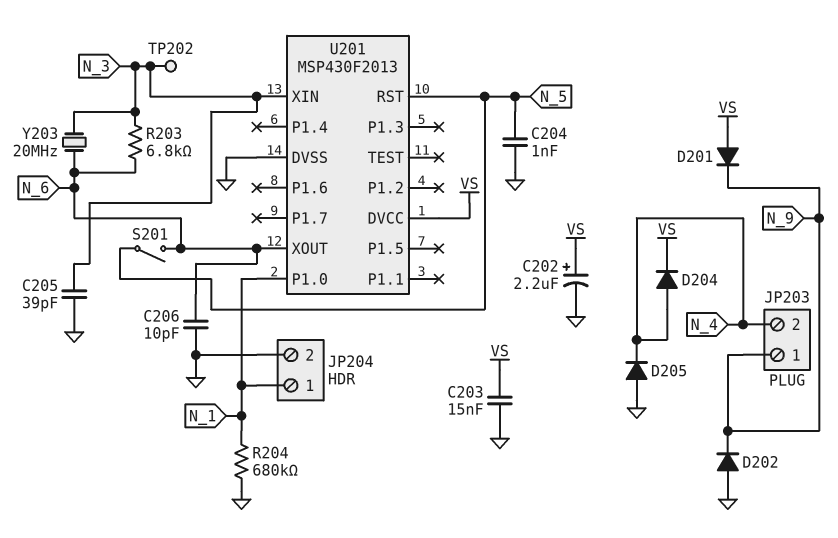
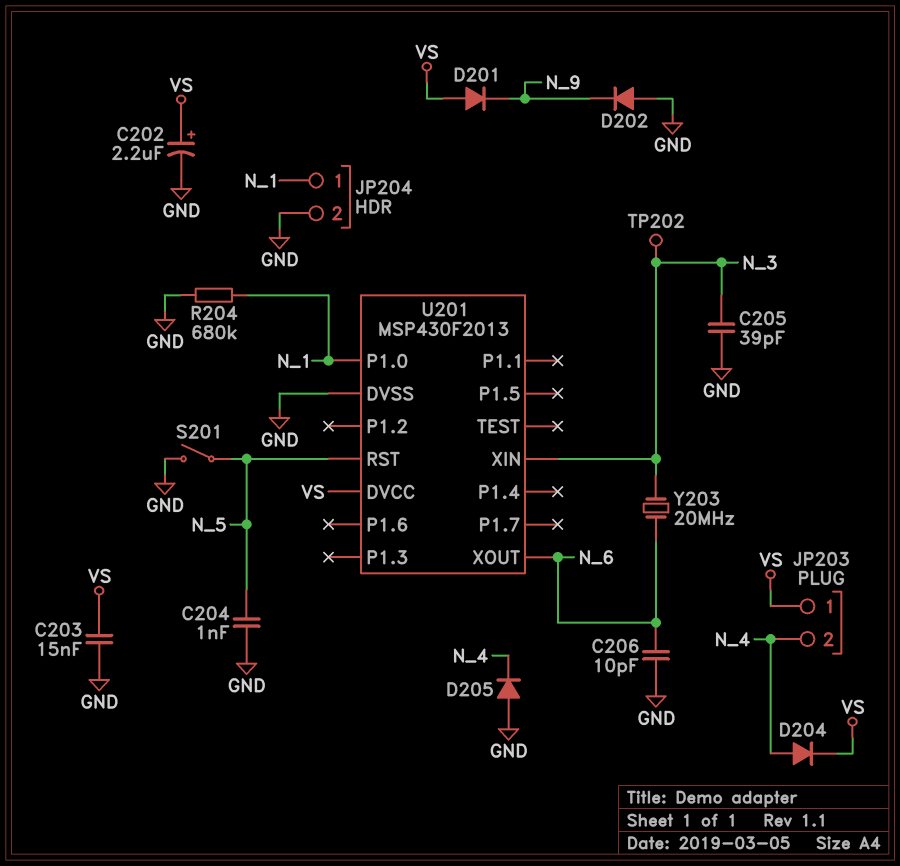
JP203 pin 1: N_9 -> VS
R203: 6.8k (N_3, N_6) -> none
S201: switch (N_5, N_6) -> switch (GND, N_5)

